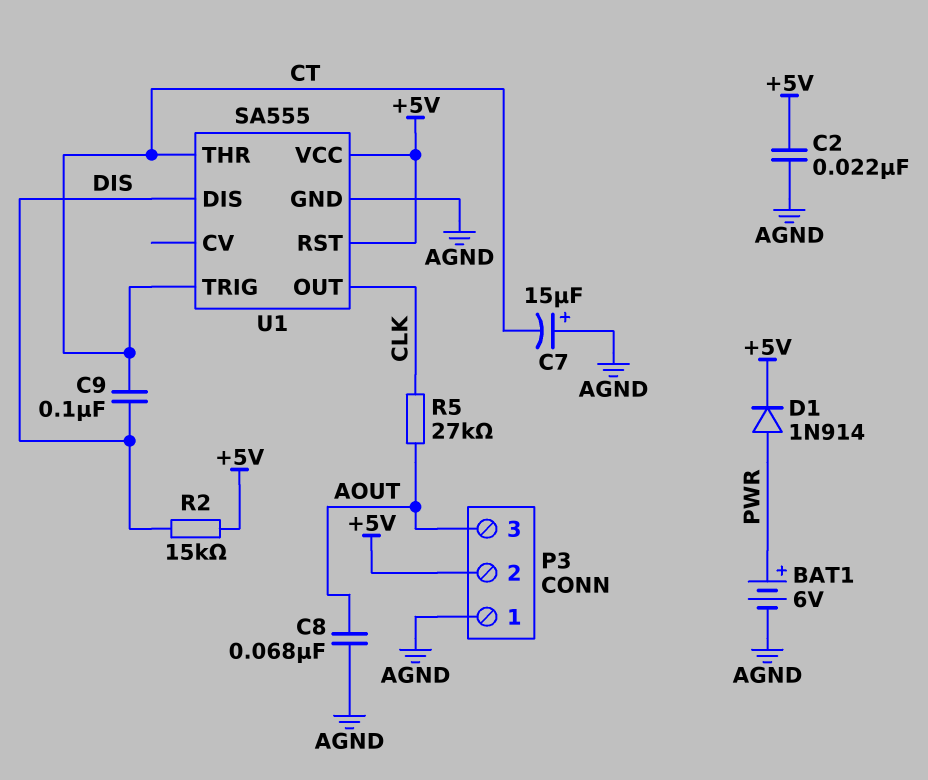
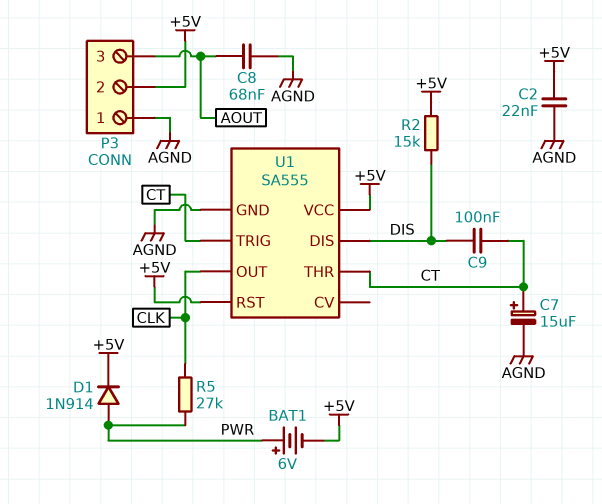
BAT1: 6V (plus PWR, minus AGND) -> 6V (plus PWR, minus +5V)
C7: 15uF (plus AGND, minus CT) -> 15uF (plus CT, minus AGND)
R5: 27k (AOUT, CLK) -> 27k (CLK, PWR)

